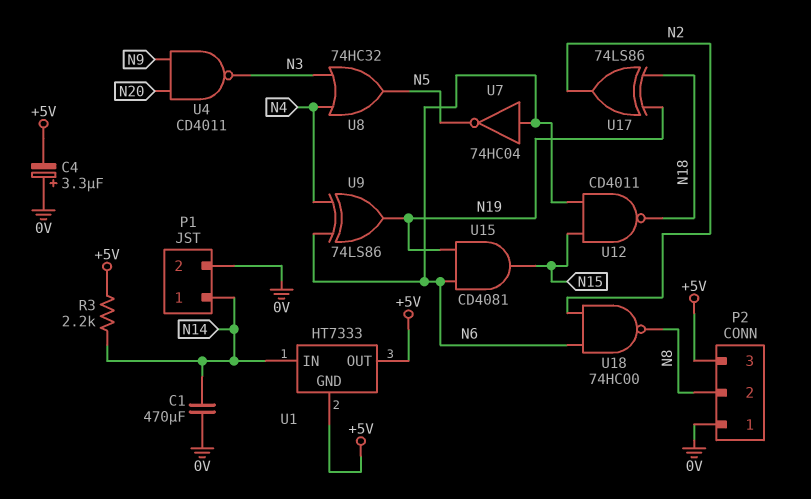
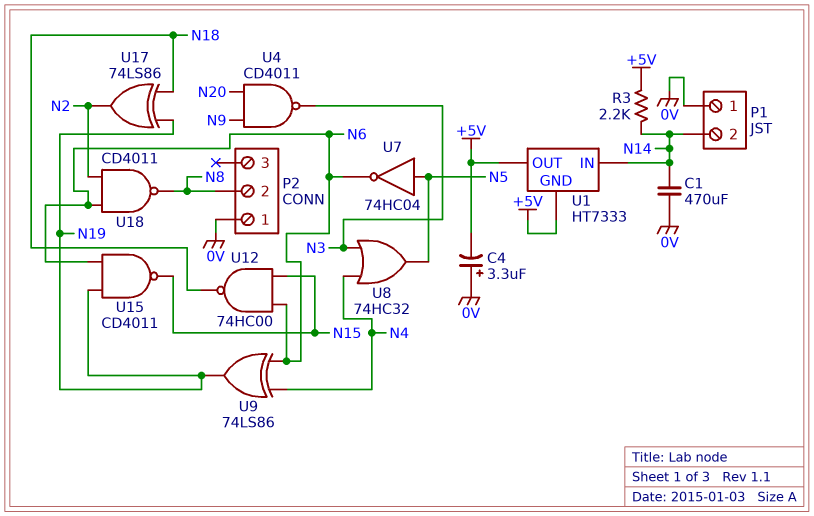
P1 pin 1: N14 -> 0V
P1 pin 2: 0V -> N14
P2 pin 3: +5V -> none
U7: NOT 74HC04 (in N6, out N5) -> NOT 74HC04 (in N5, out N6)
U12: NAND CD4011 (in N6, in N15, out N18) -> NAND 74HC00 (in N6, in N15, out N18)
U15: AND CD4081 (in N6, in N19, out N15) -> NAND CD4011 (in N6, in N19, out N15)
U18: NAND 74HC00 (in N2, in N6, out N8) -> NAND CD4011 (in N2, in N6, out N8)

